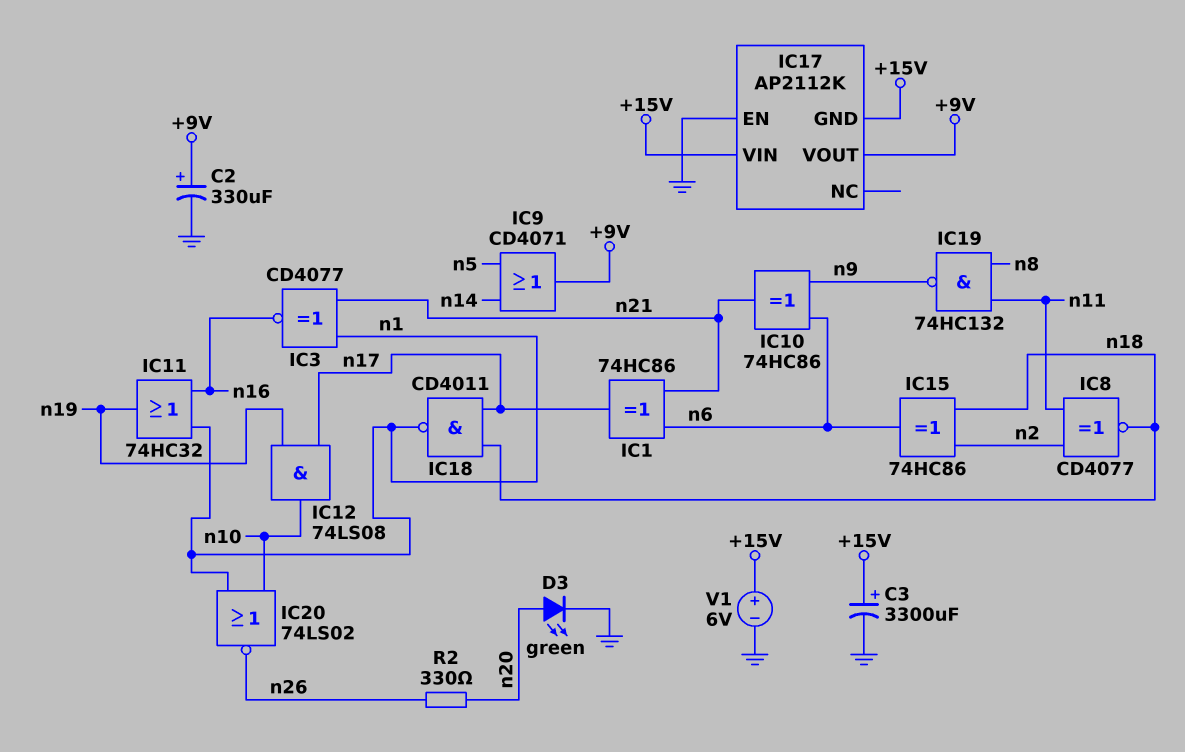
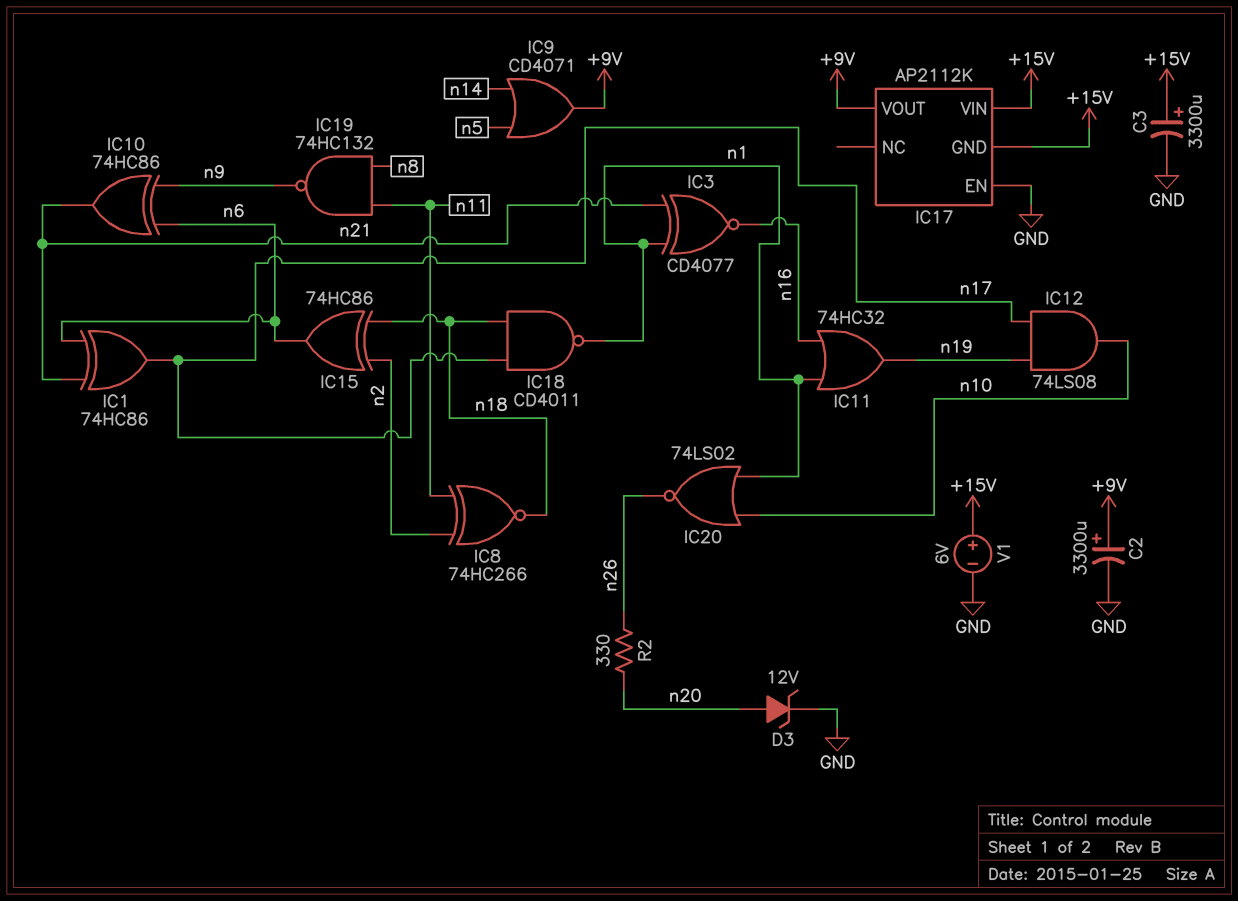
C2: 330uF (plus +9V, minus GND) -> 3300uF (plus +9V, minus GND)
D3: LED green (A n20, K GND) -> zener 12V (A n20, K GND)
IC8: XNOR CD4077 (in n2, in n11, out n18) -> XNOR 74HC266 (in n2, in n11, out n18)

